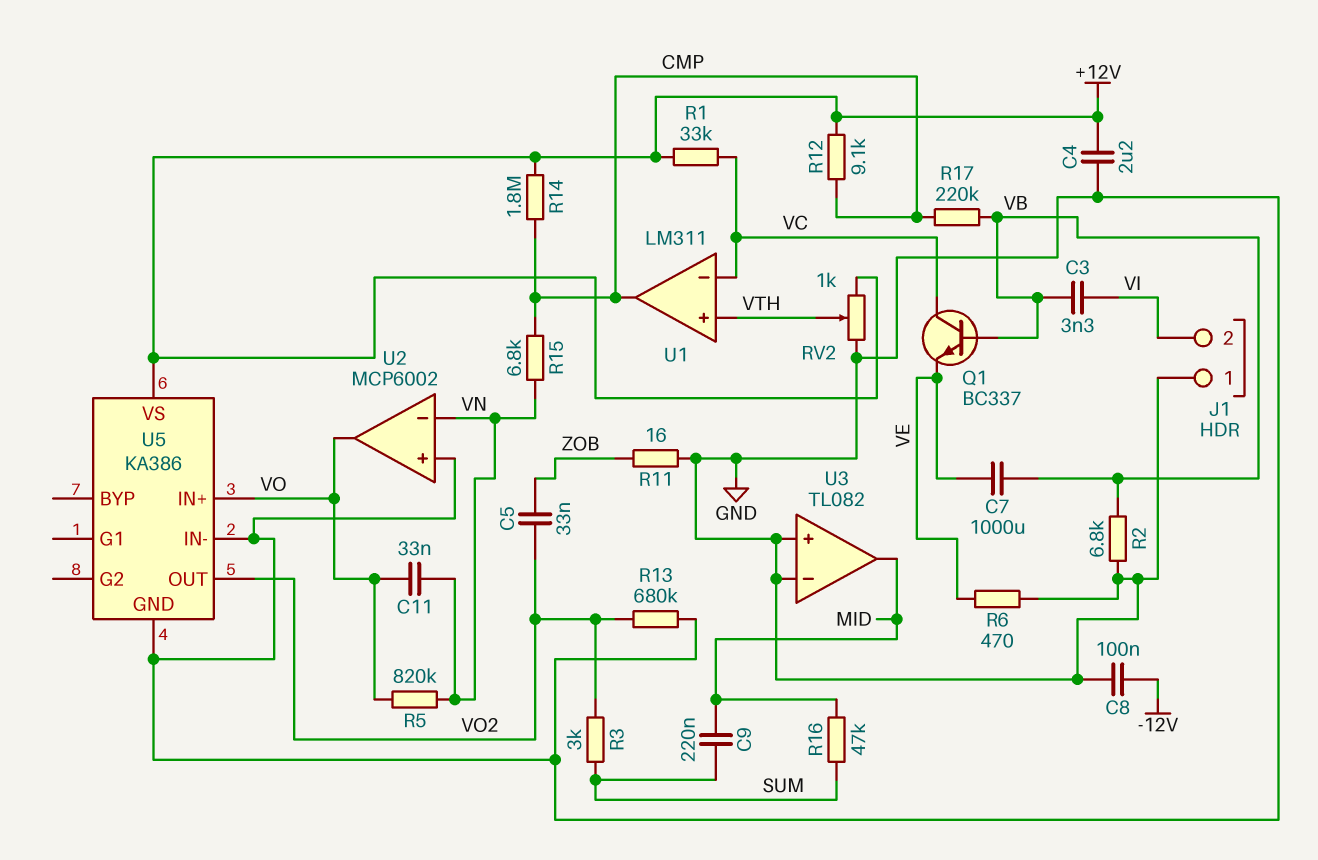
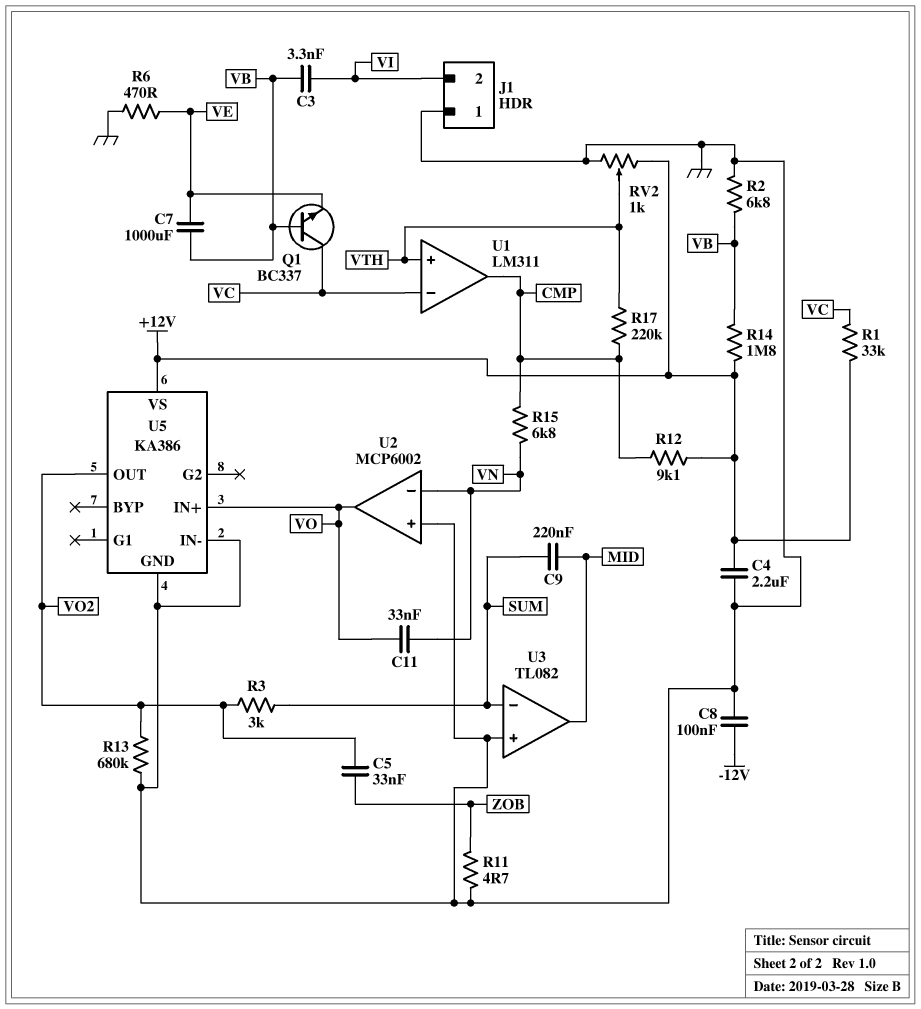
R5: 820k (VN, VO) -> none
R11: 16 (GND, ZOB) -> 4.7 (GND, ZOB)
R14: 1.8M (+12V, CMP) -> 1.8M (+12V, VB)
R16: 47k (MID, SUM) -> none
R17: 220k (CMP, VB) -> 220k (CMP, VTH)
U3 pin in-: GND -> SUM

